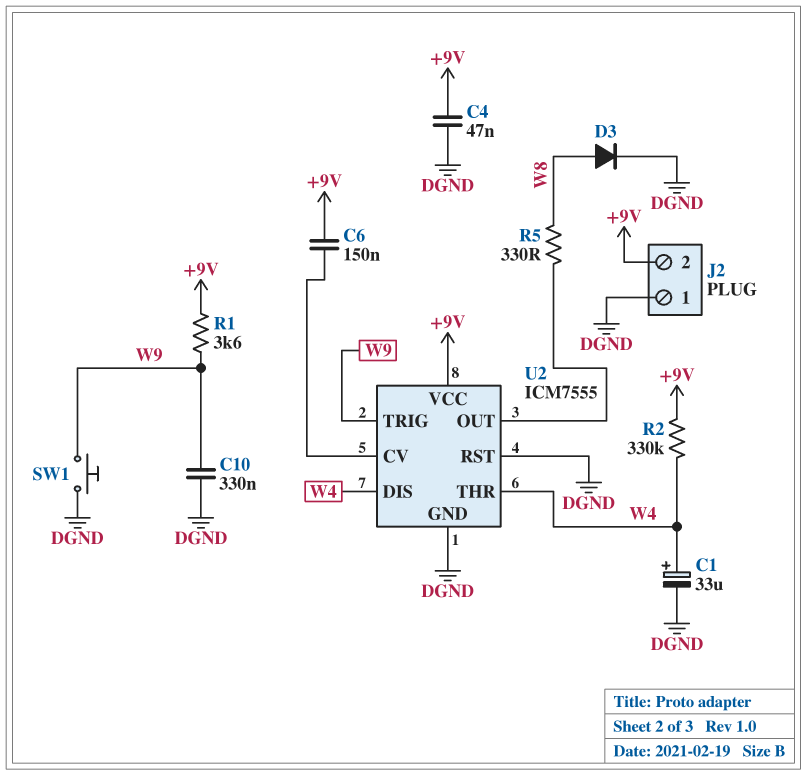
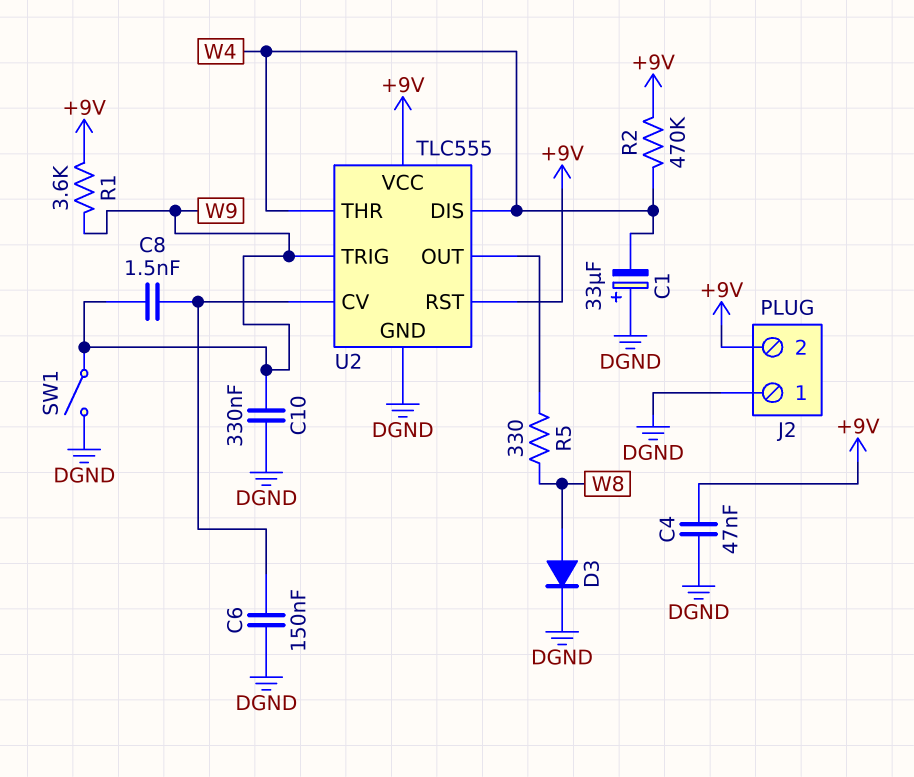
C1: 33uF (plus W4, minus DGND) -> 33uF (plus DGND, minus W4)
C6: 150nF (+9V, U2/CV) -> 150nF (DGND, U2/CV)
C8: none -> 1.5nF (U2/CV, W9)
R2: 330k (+9V, W4) -> 470k (+9V, W4)
SW1: button (DGND, W9) -> switch (DGND, W9)
U2: ICM7555 -> TLC555
U2 pin RST: DGND -> +9V

